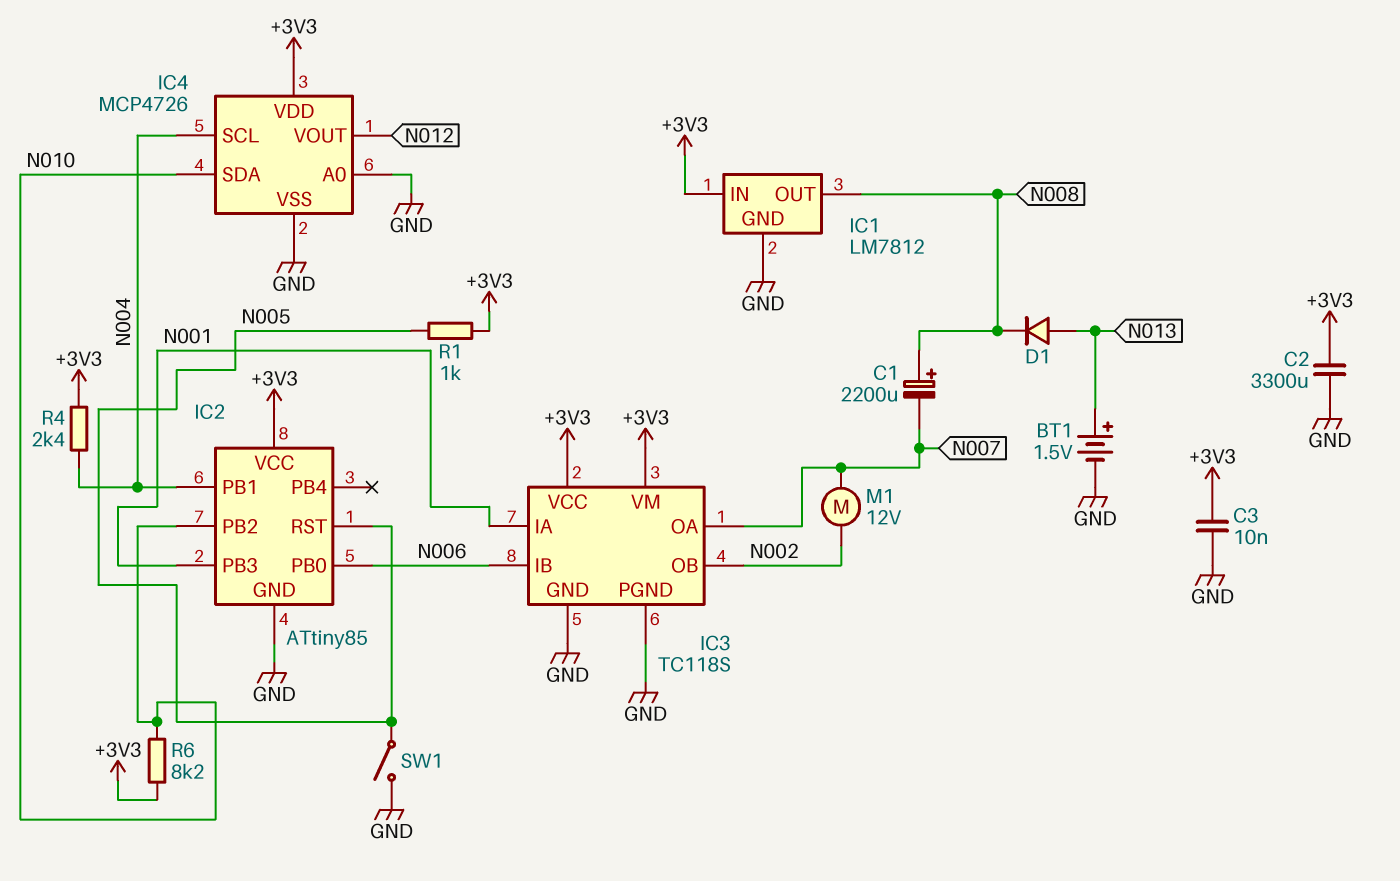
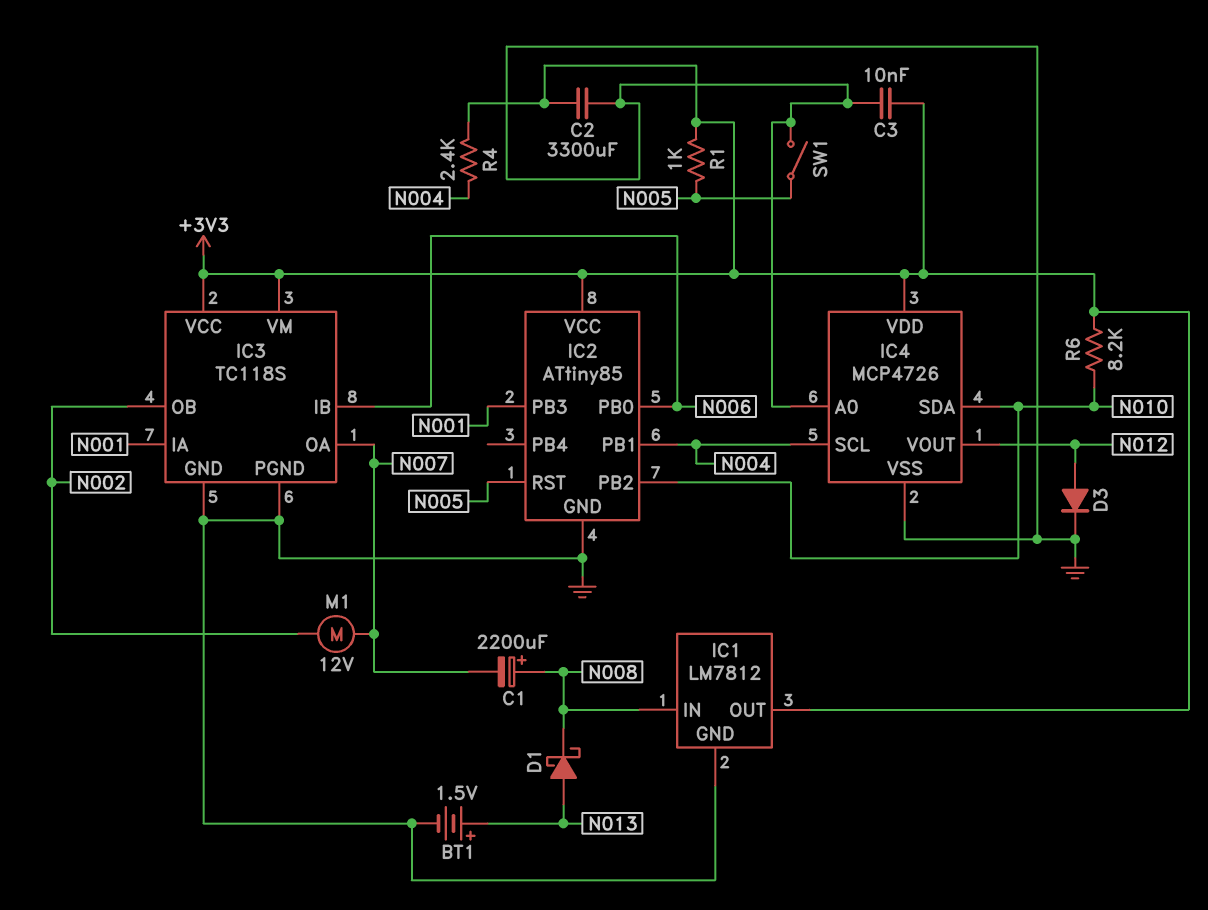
D1: diode (A N013, K N008) -> schottky (A N013, K N008)
D3: none -> diode (A N012, K GND)
IC1 pin IN: +3V3 -> N008
IC1 pin OUT: N008 -> +3V3

